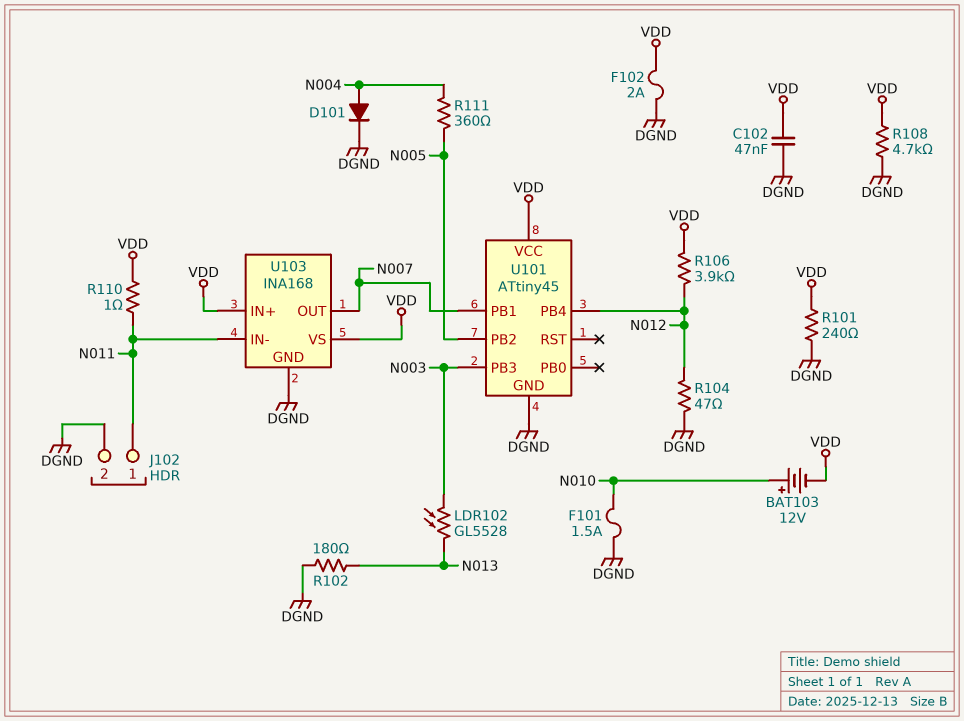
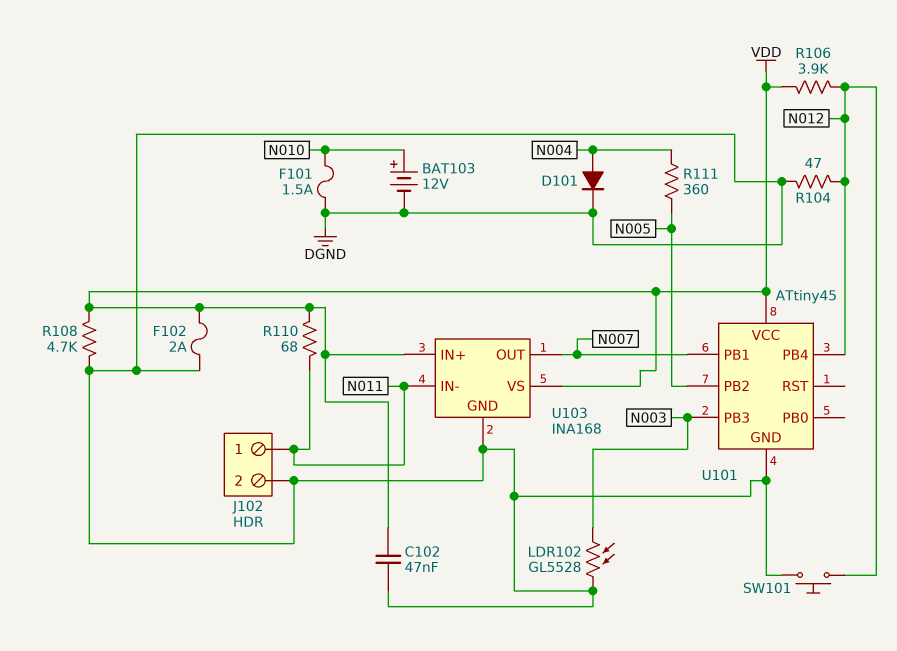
BAT103: 12V (plus N010, minus VDD) -> 12V (plus N010, minus DGND)
LDR102: GL5528 (N003, N013) -> GL5528 (DGND, N003)
R101: 240 (DGND, VDD) -> none
R102: 180 (DGND, N013) -> none
R110: 1 (N011, VDD) -> 68 (N011, VDD)
SW101: none -> button (DGND, N012)

